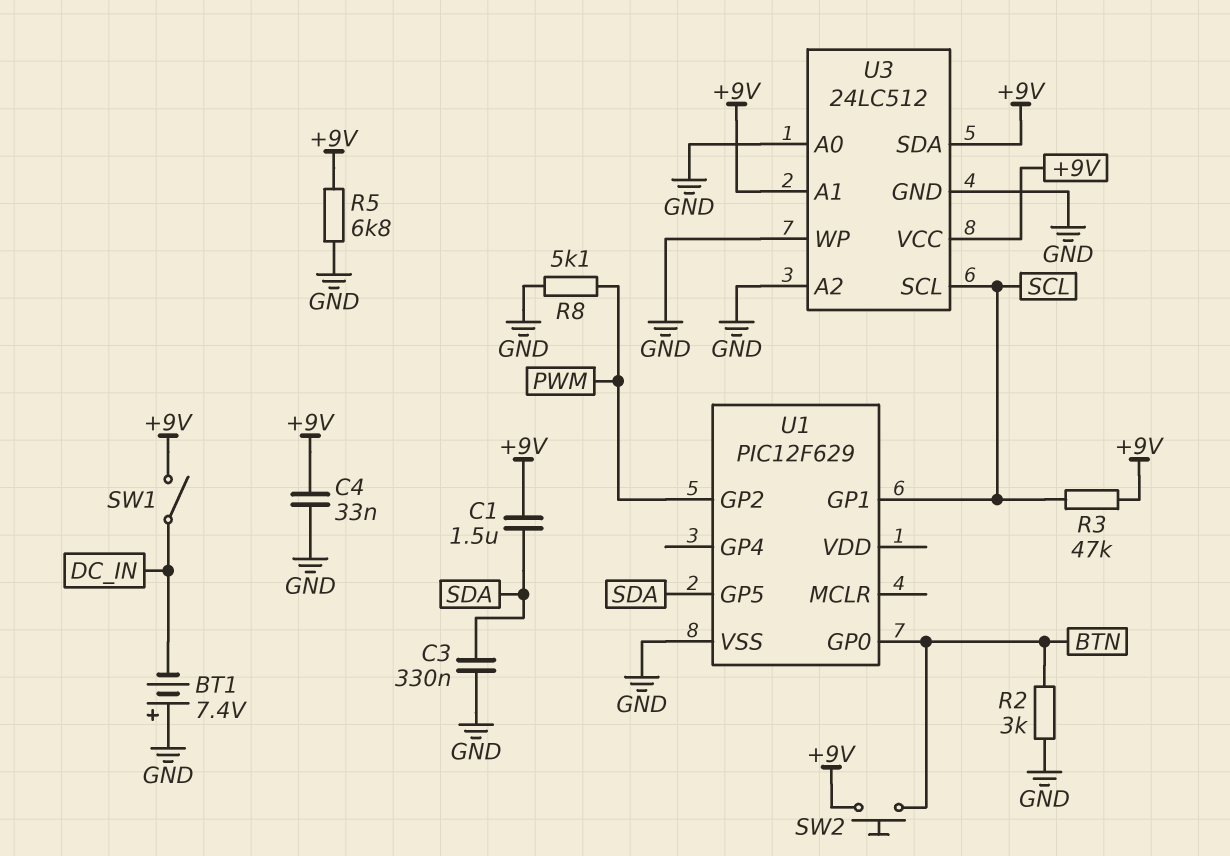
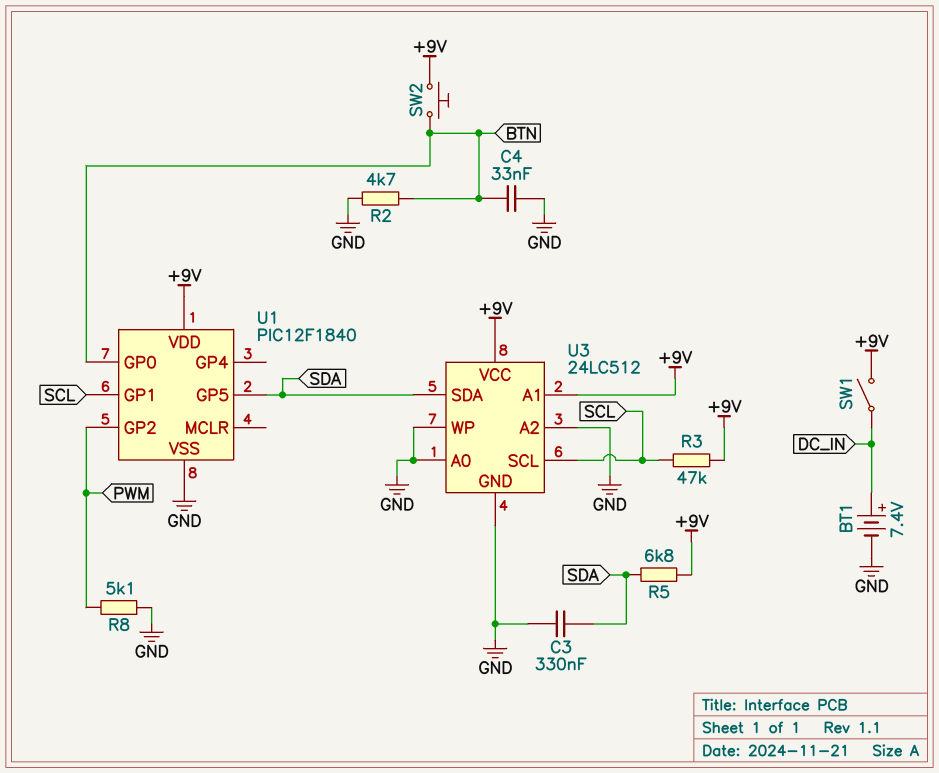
BT1: 7.4V (plus GND, minus DC_IN) -> 7.4V (plus DC_IN, minus GND)
C1: 1.5uF (+9V, SDA) -> none
C4: 33nF (+9V, GND) -> 33nF (BTN, GND)
R2: 3k (BTN, GND) -> 4.7k (BTN, GND)
R5: 6.8k (+9V, GND) -> 6.8k (+9V, SDA)
U1: PIC12F629 -> PIC12F1840
U1 pin VDD: none -> +9V
U3 pin SDA: +9V -> SDA

